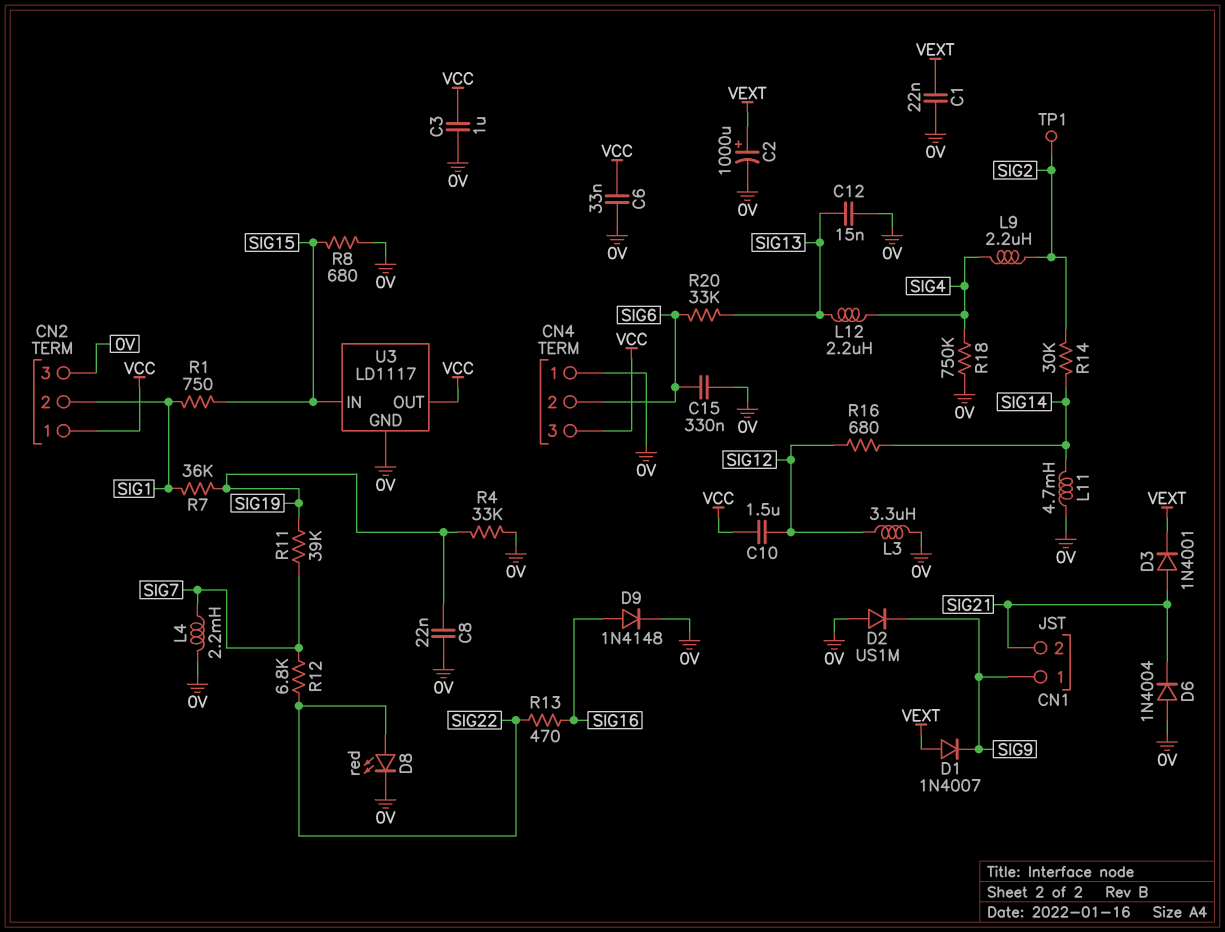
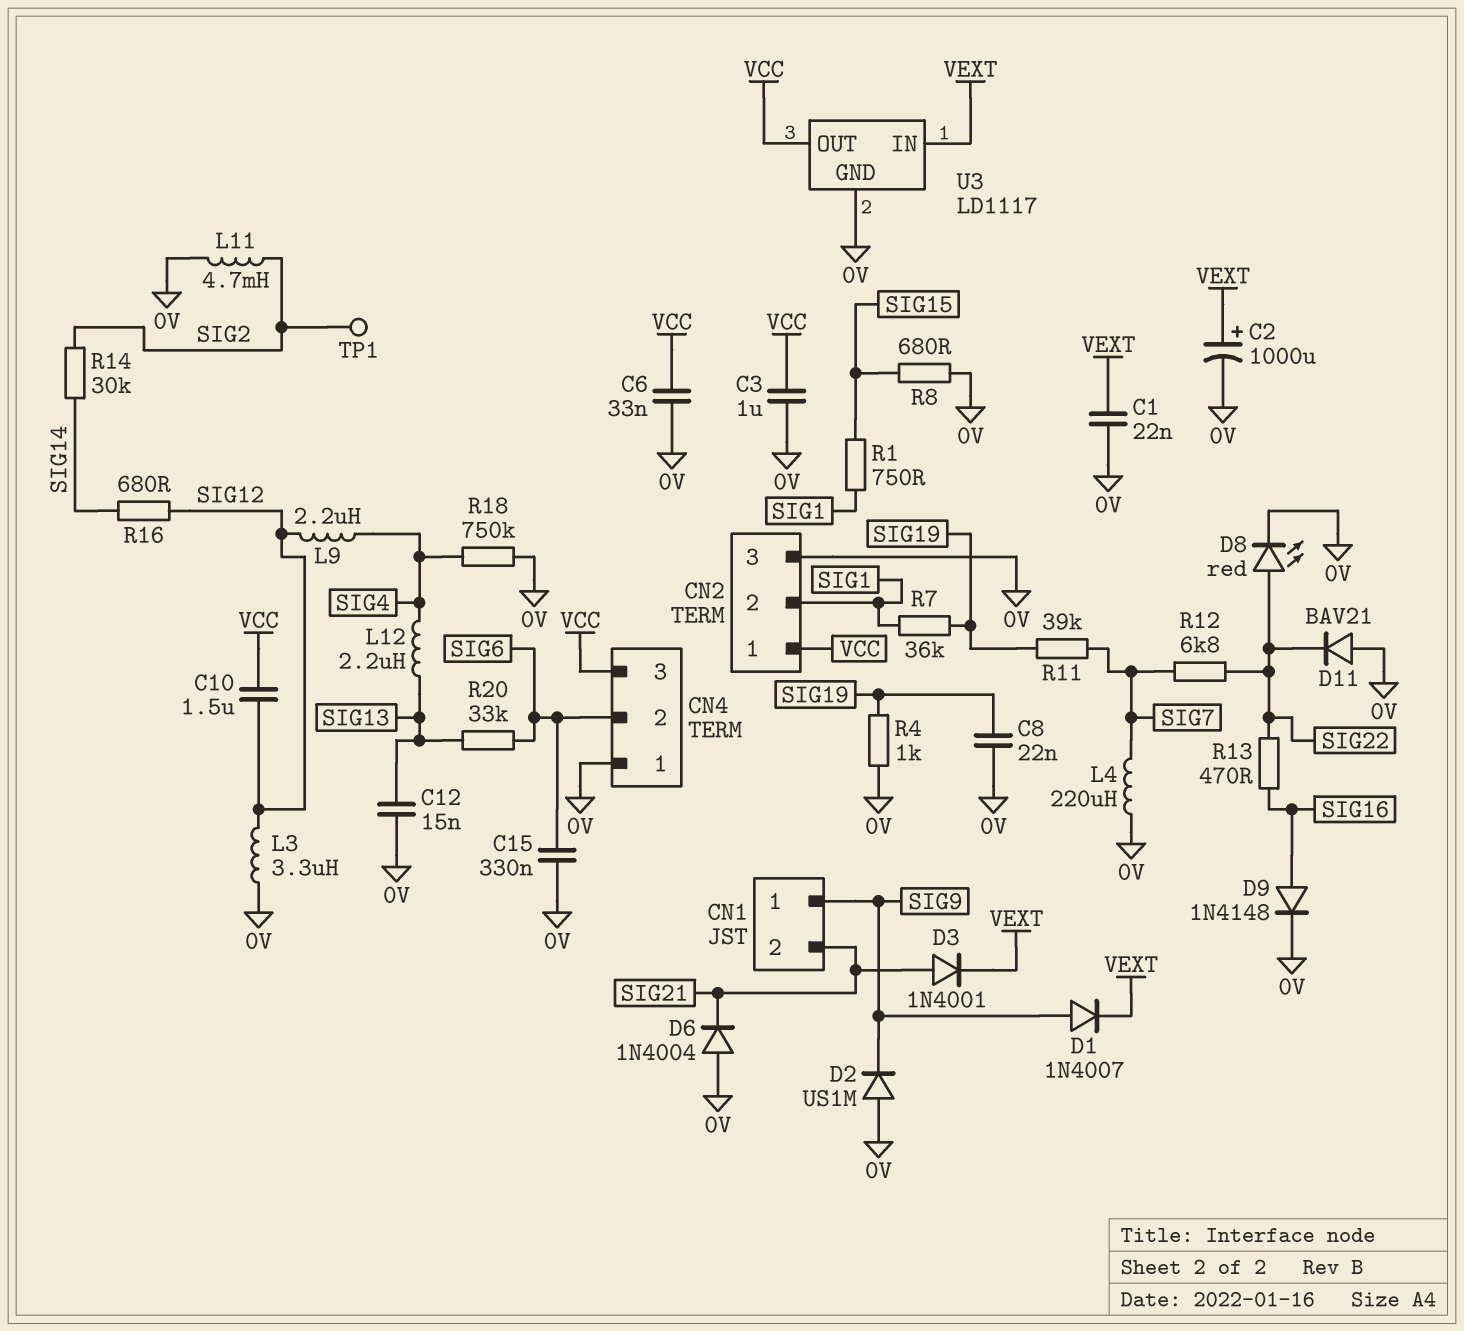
D1: diode 1N4007 (A VEXT, K SIG9) -> diode 1N4007 (A SIG9, K VEXT)
D11: none -> diode BAV21 (A 0V, K SIG22)
L4: 2.2mH (0V, SIG7) -> 220uH (0V, SIG7)
L9: 2.2uH (SIG2, SIG4) -> 2.2uH (SIG4, SIG12)
L11: 4.7mH (0V, SIG14) -> 4.7mH (0V, SIG2)
R4: 33k (0V, SIG19) -> 1k (0V, SIG19)
U3 pin IN: SIG15 -> VEXT

